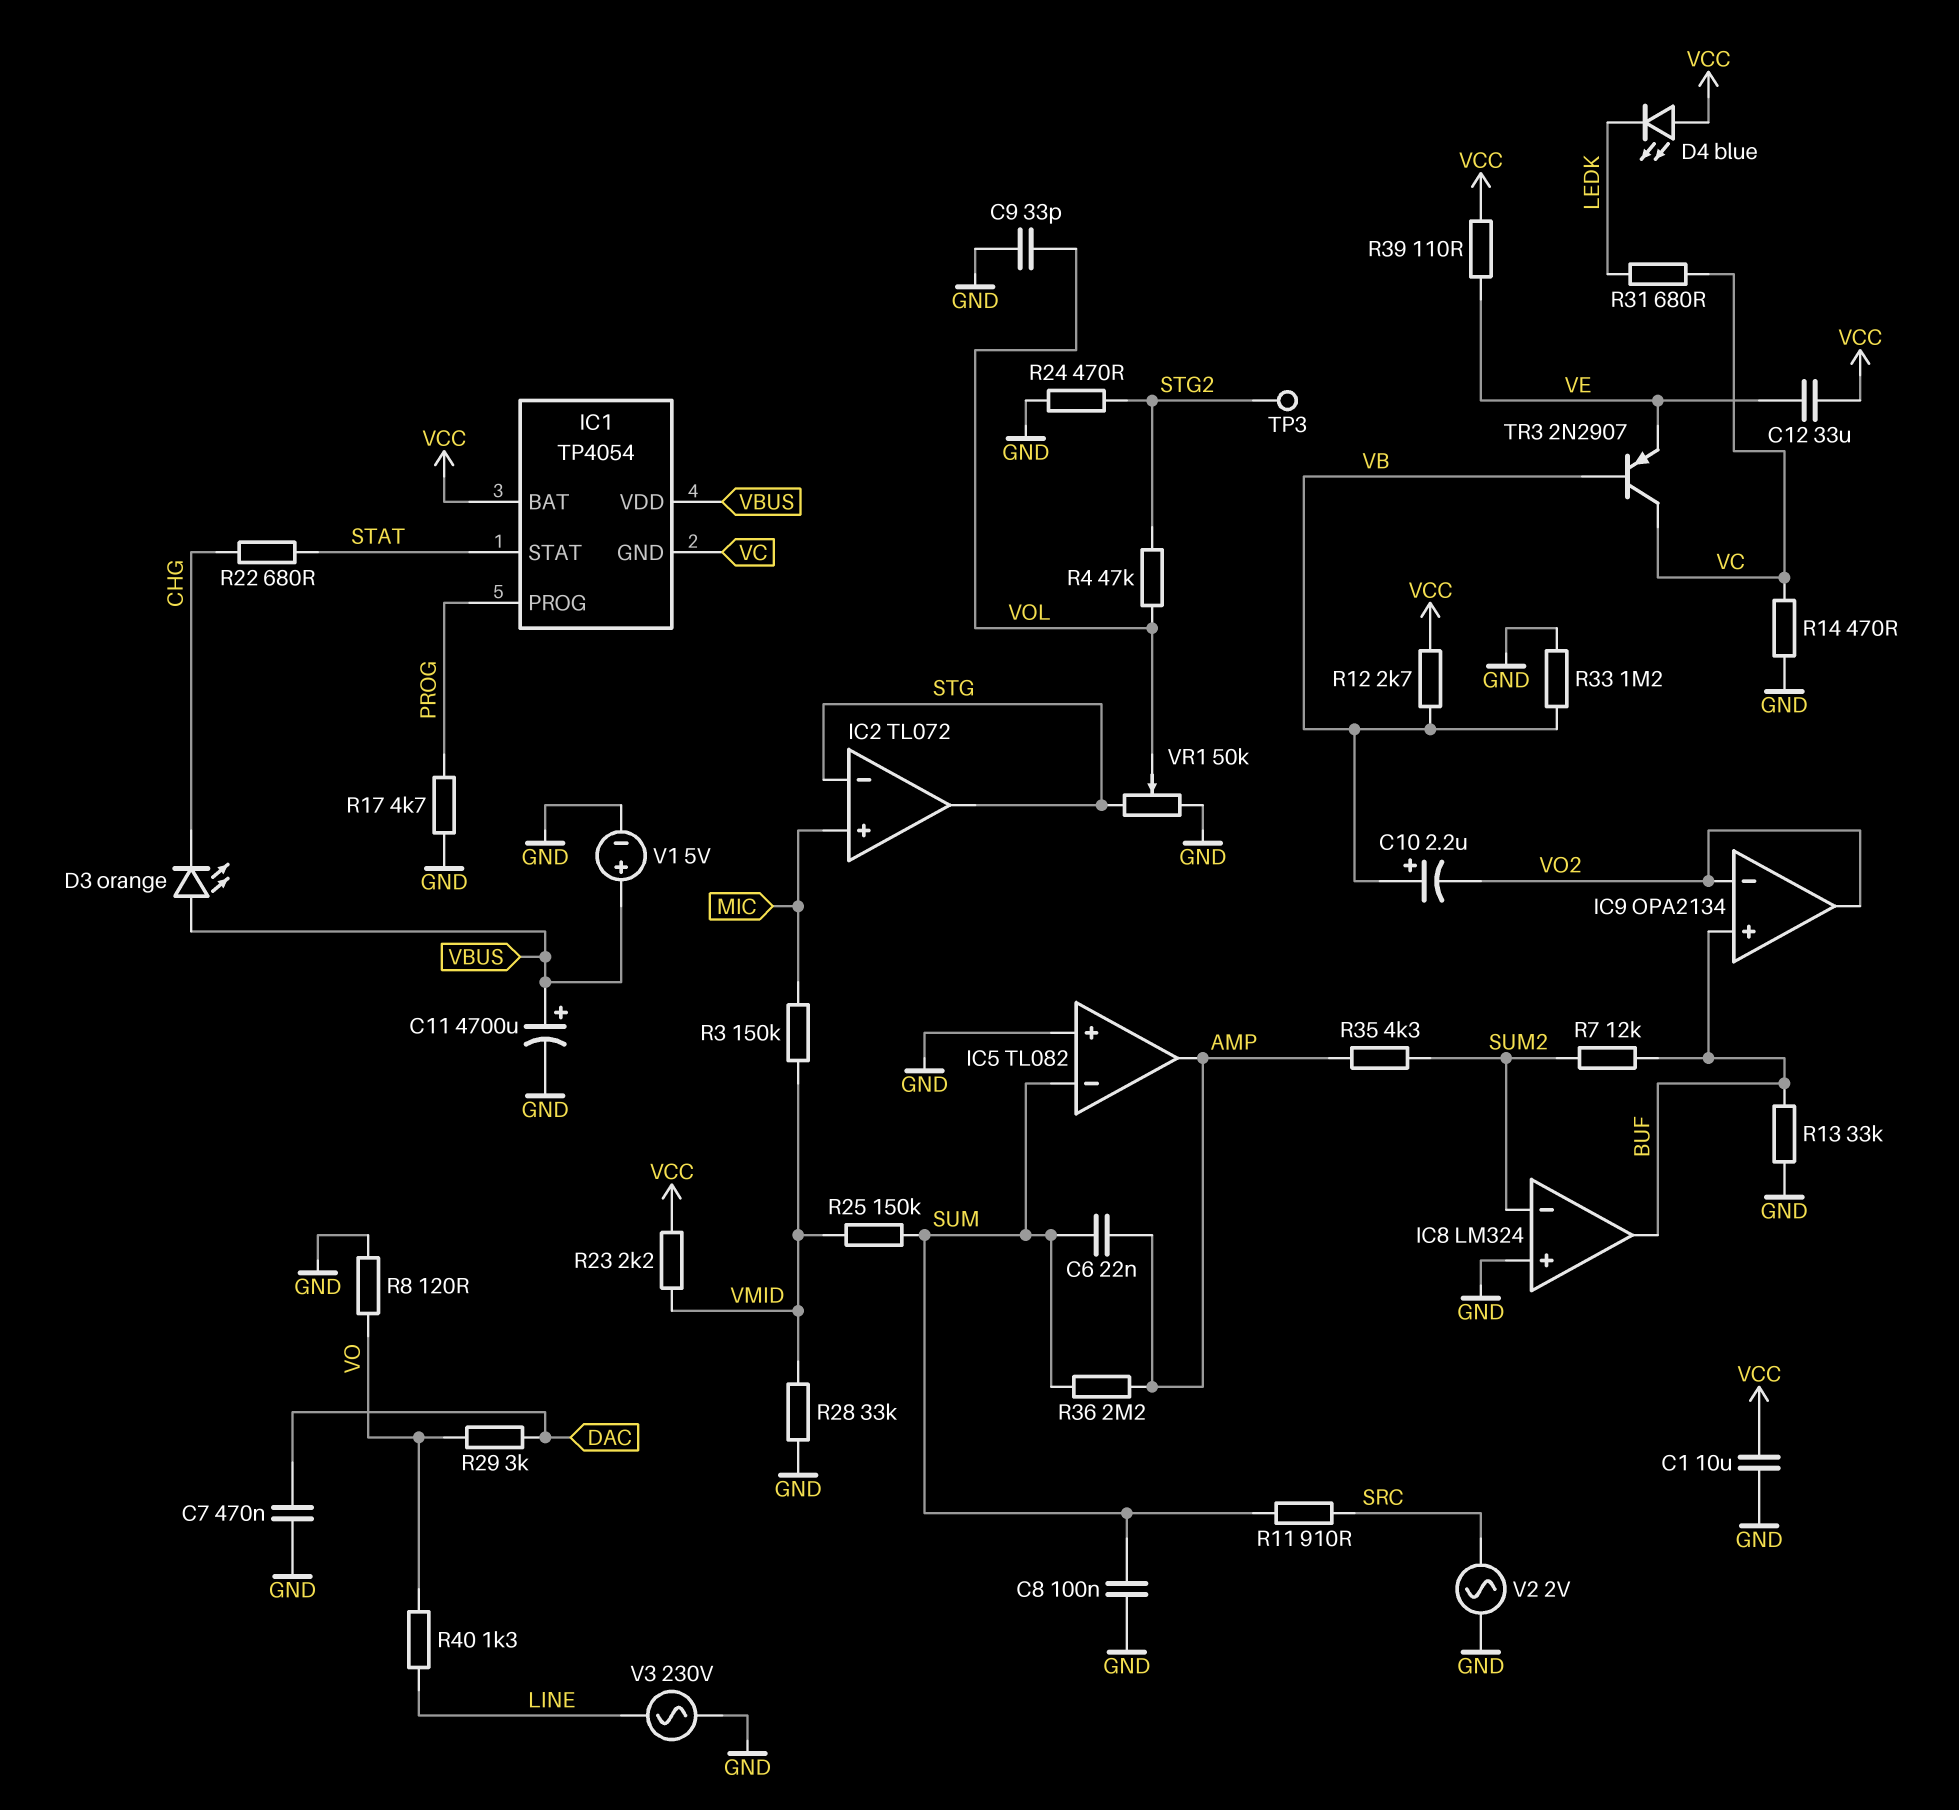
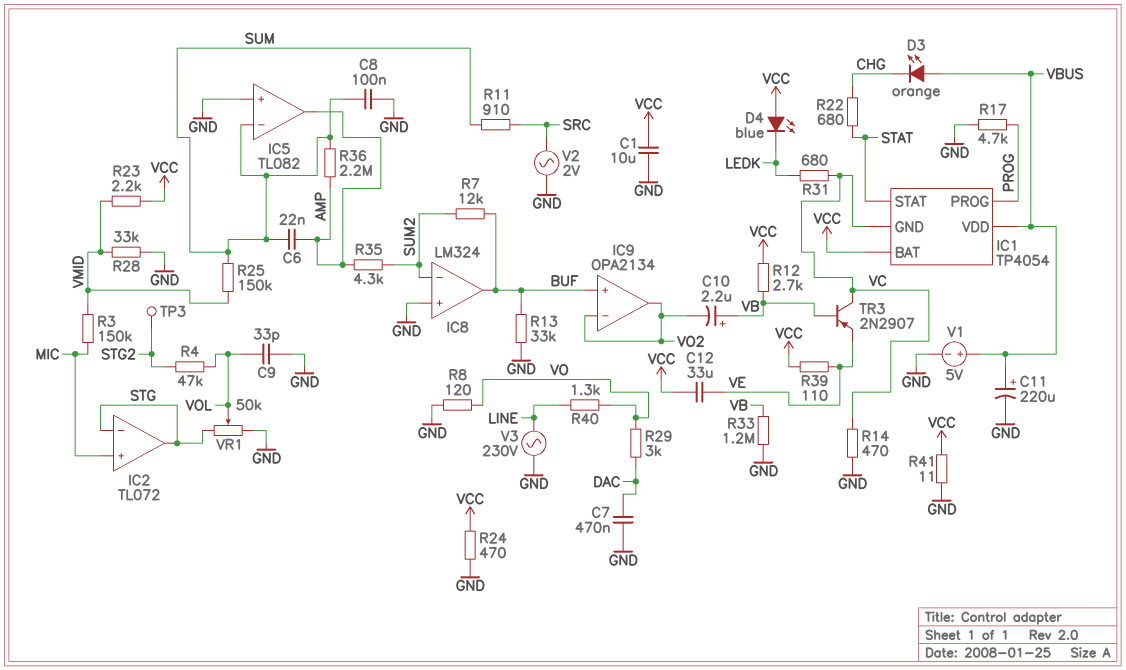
C11: 4700uF (plus VBUS, minus GND) -> 220uF (plus VBUS, minus GND)
R24: 470 (GND, STG2) -> 470 (GND, VCC)
R41: none -> 11 (GND, VCC)

